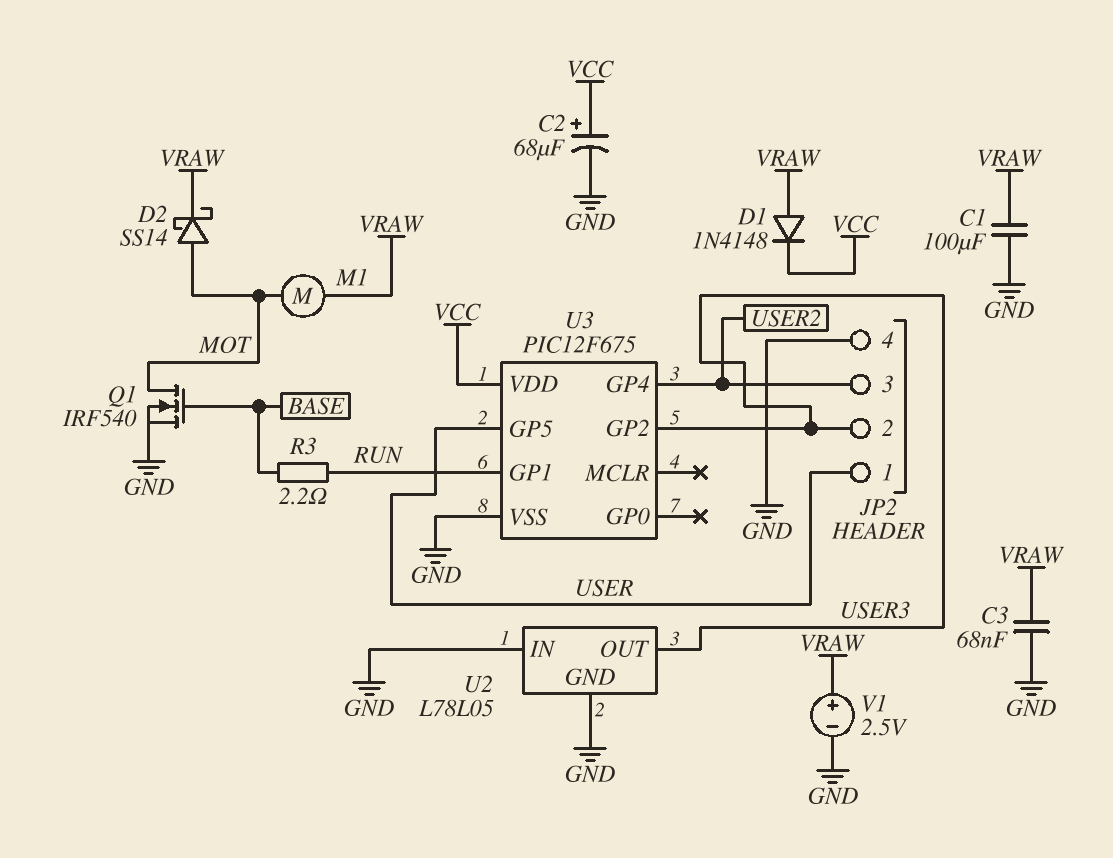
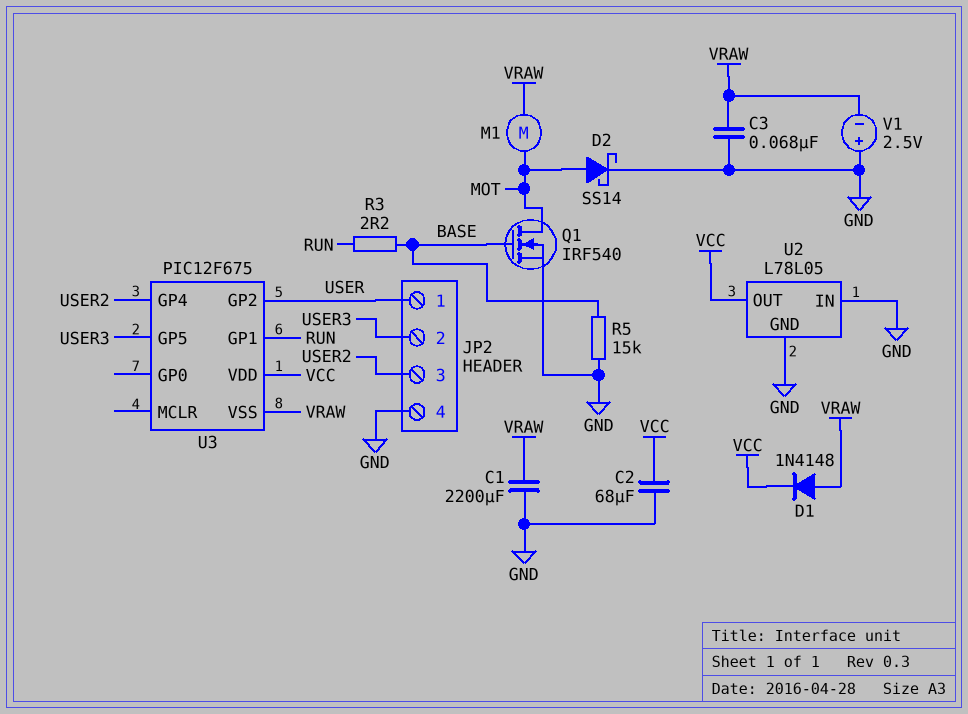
C1: 100uF (GND, VRAW) -> 2200uF (GND, VRAW)
C2: 68uF (plus VCC, minus GND) -> 68uF (GND, VCC)
D2: schottky SS14 (A MOT, K VRAW) -> schottky SS14 (A MOT, K GND)
R5: none -> 15k (BASE, GND)
U2 pin OUT: USER3 -> VCC
U3 pin GP2: USER3 -> USER
U3 pin GP5: USER -> USER3
U3 pin VSS: GND -> VRAW
V1: 2.5V (plus VRAW, minus GND) -> 2.5V (plus GND, minus VRAW)

